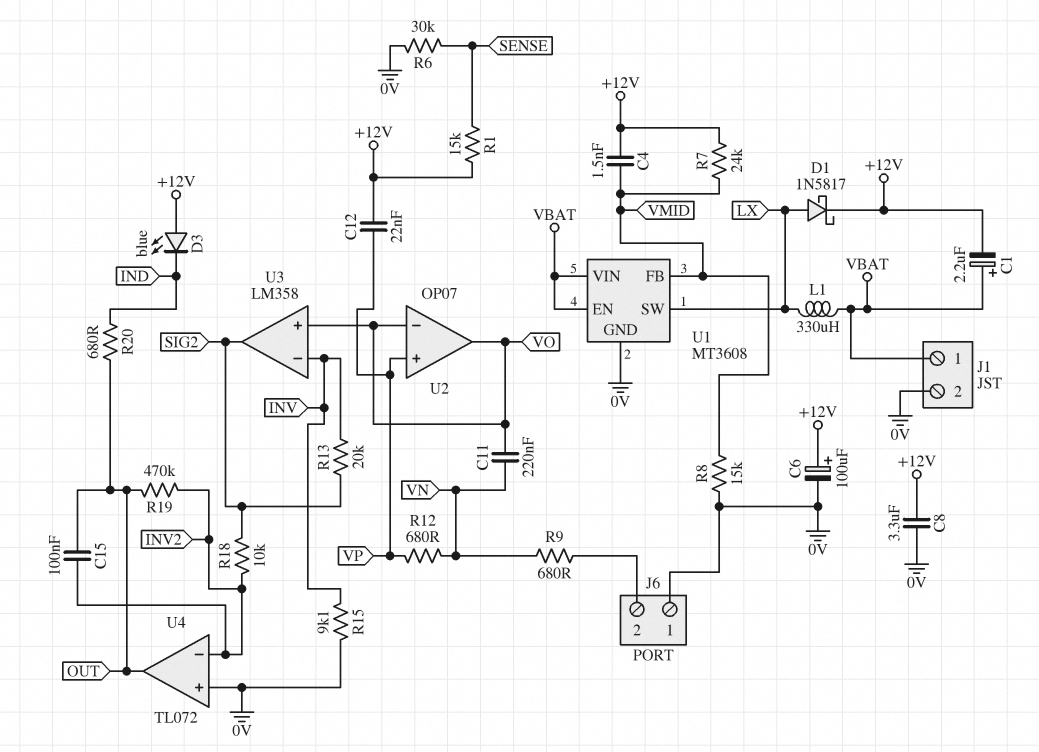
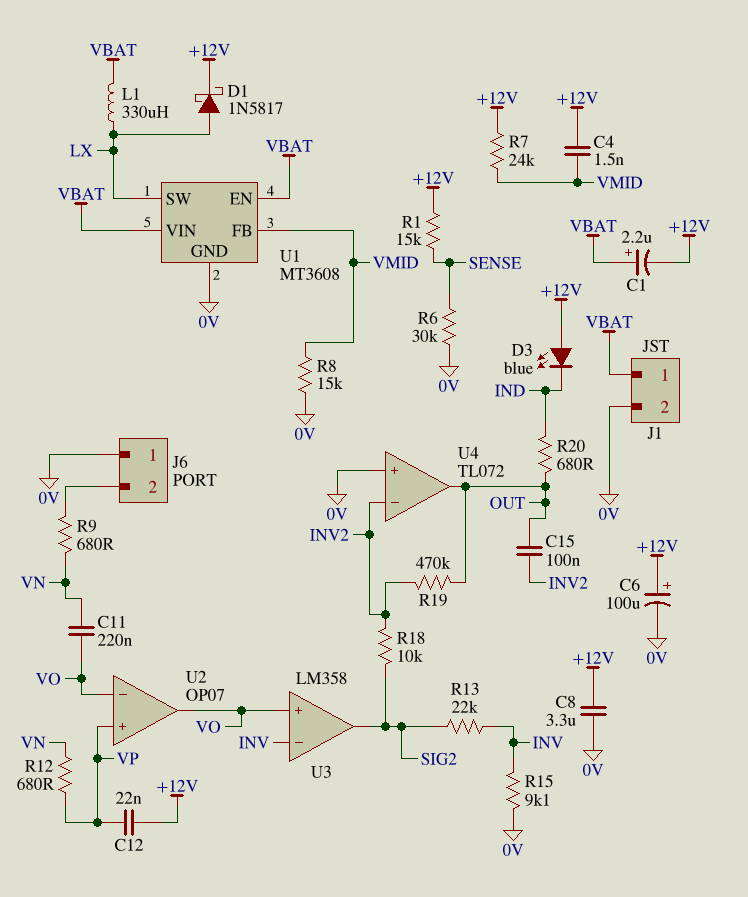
R13: 20k (INV, SIG2) -> 22k (INV, SIG2)

